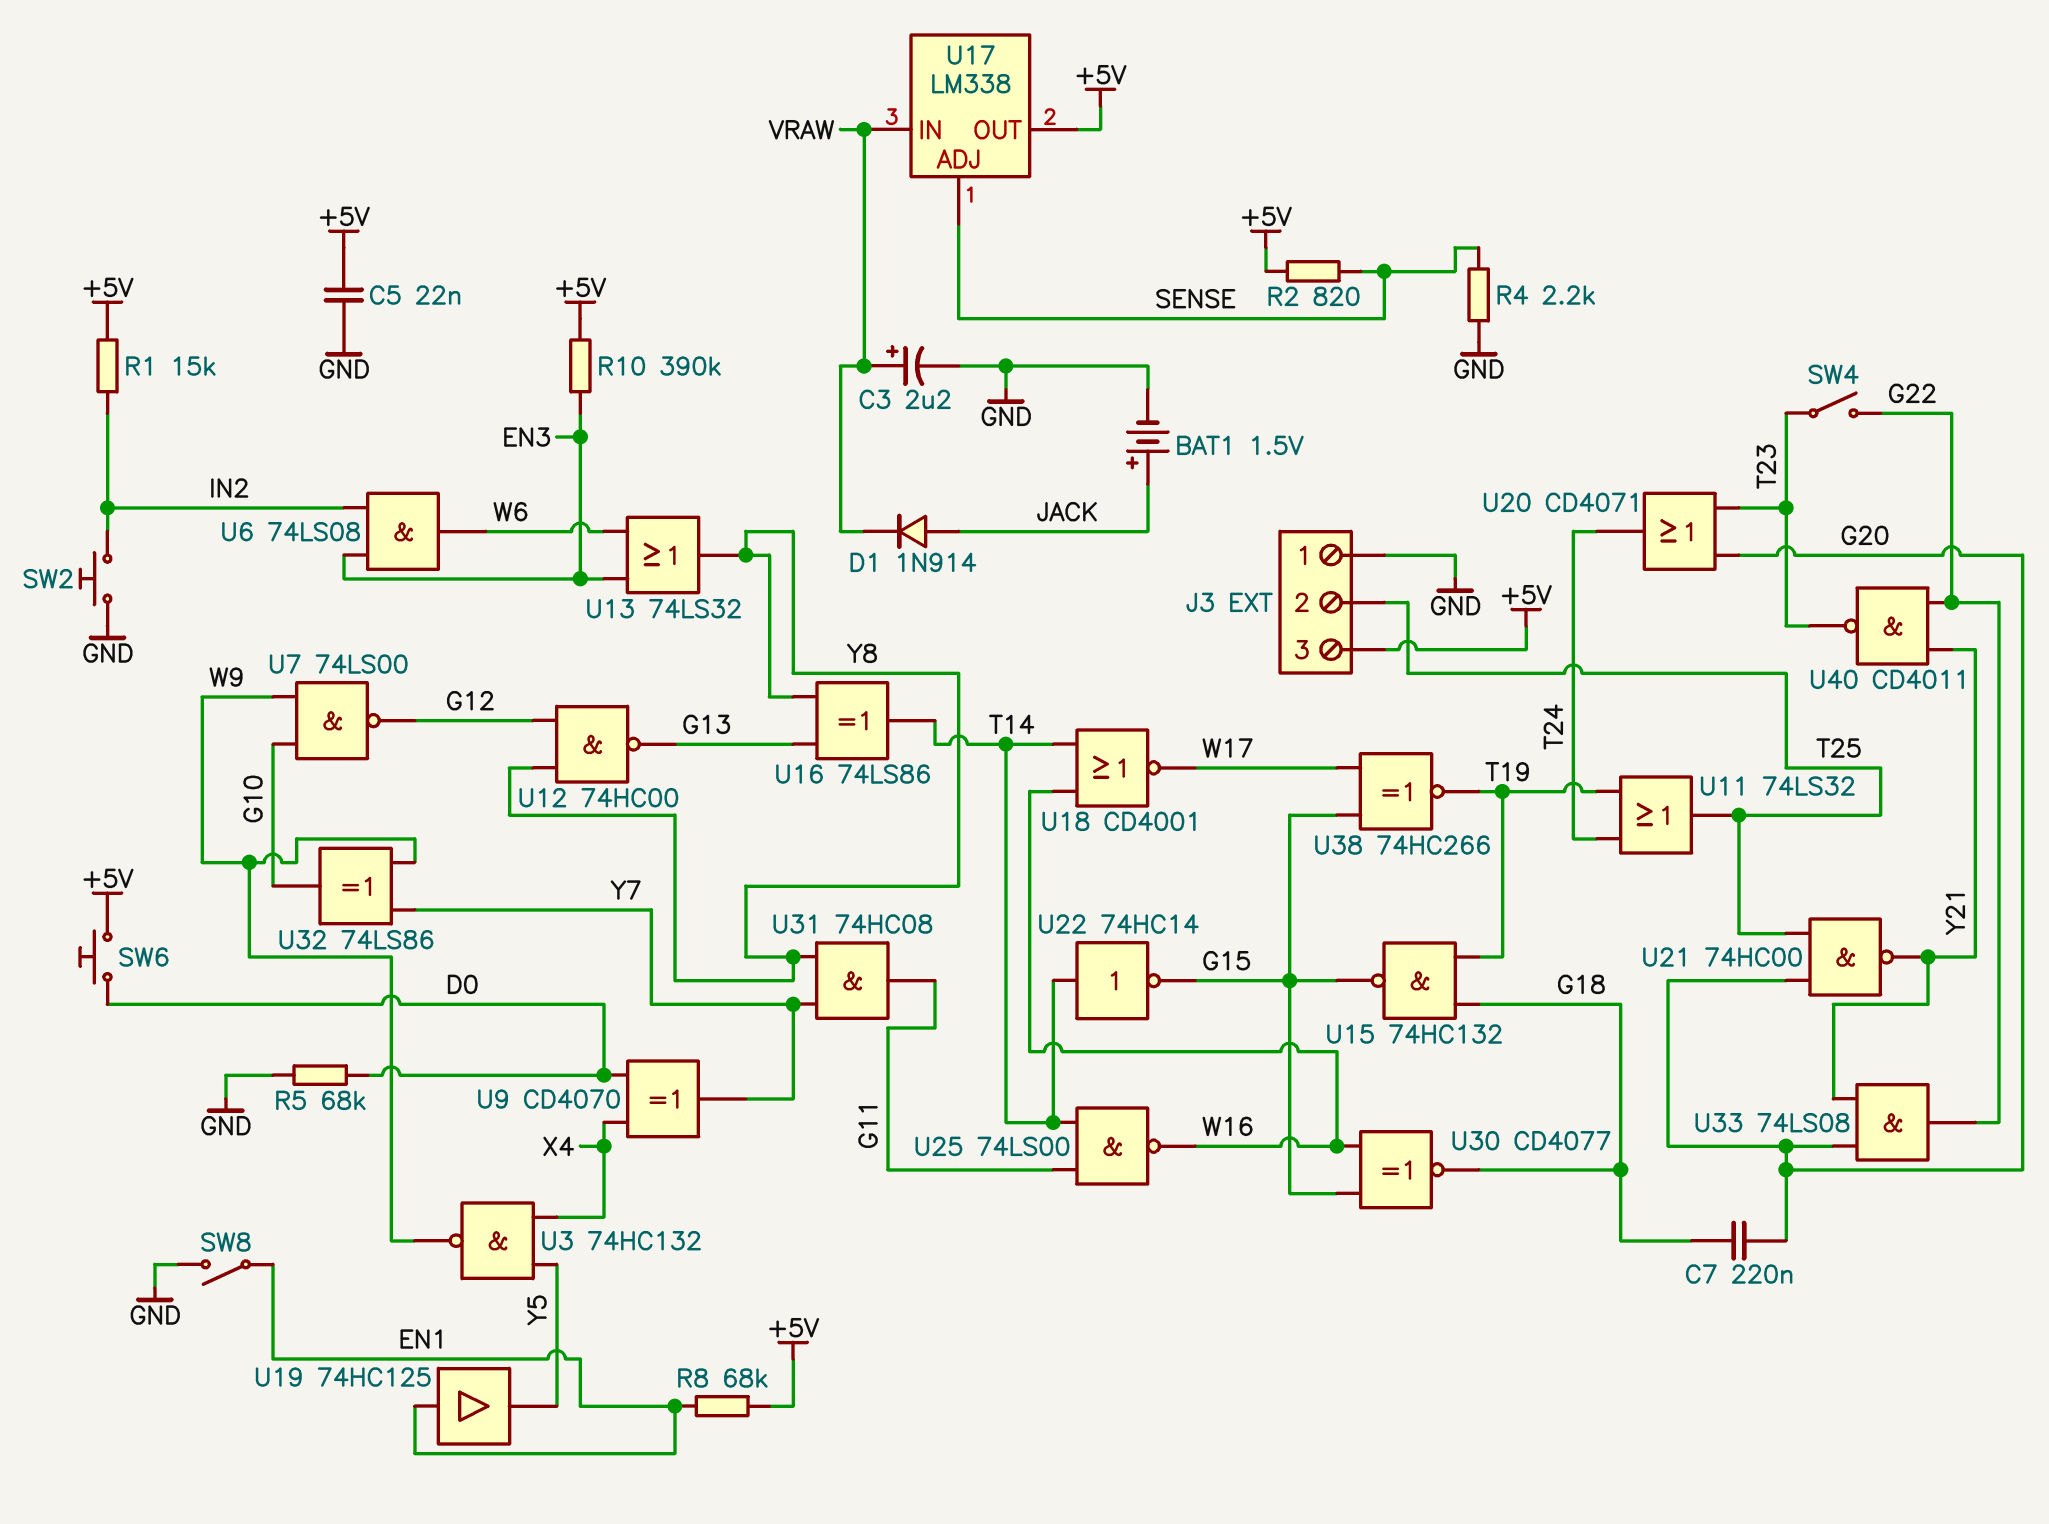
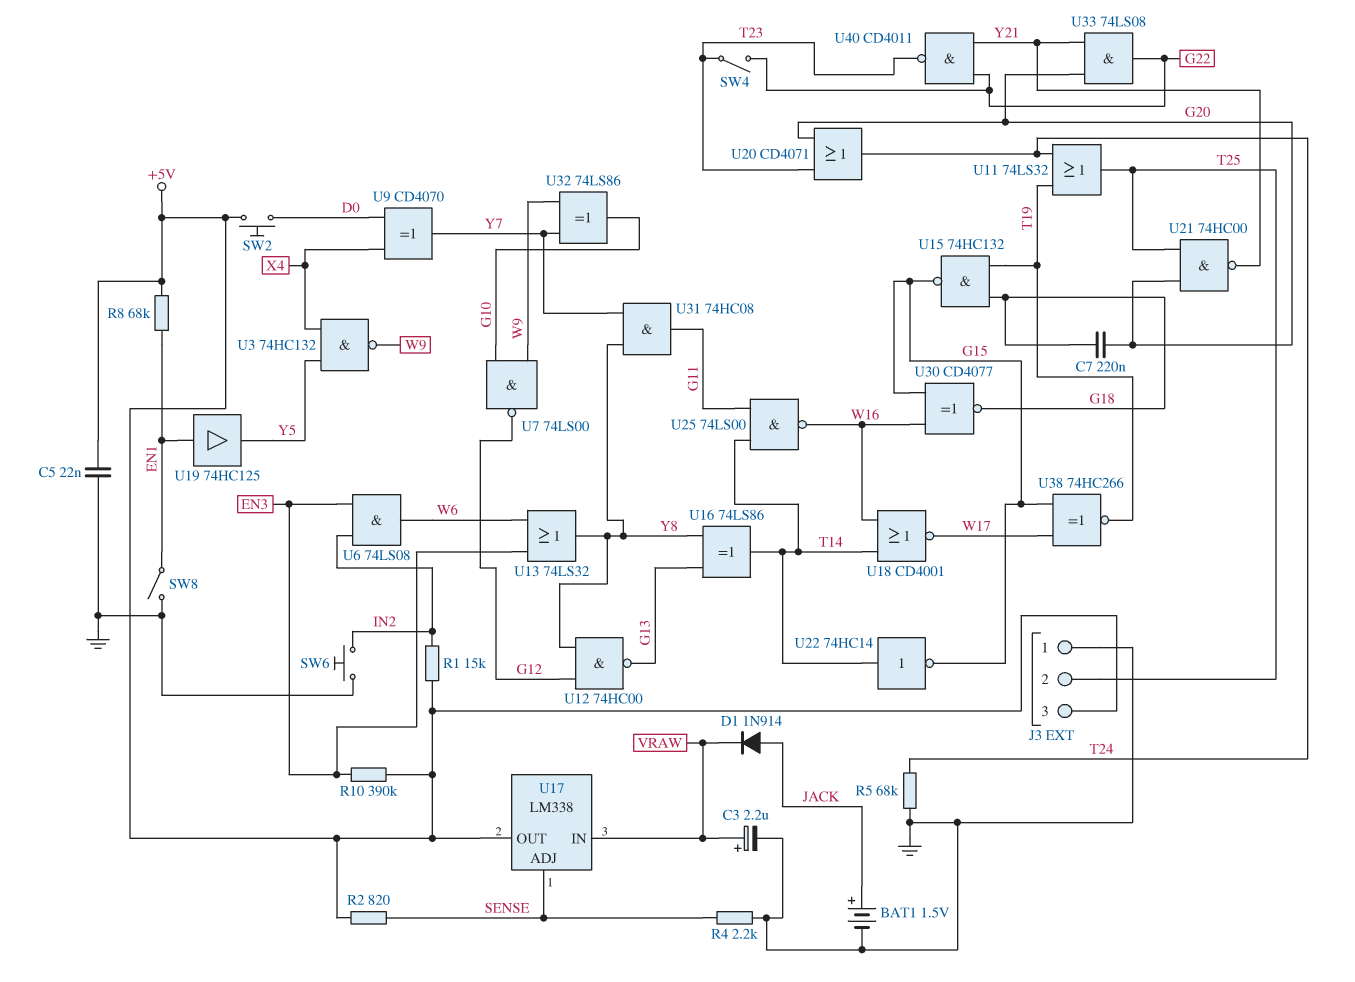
R5: 68k (D0, GND) -> 68k (GND, T24)
SW2: button (GND, IN2) -> button (+5V, D0)
SW6: button (+5V, D0) -> button (GND, IN2)

